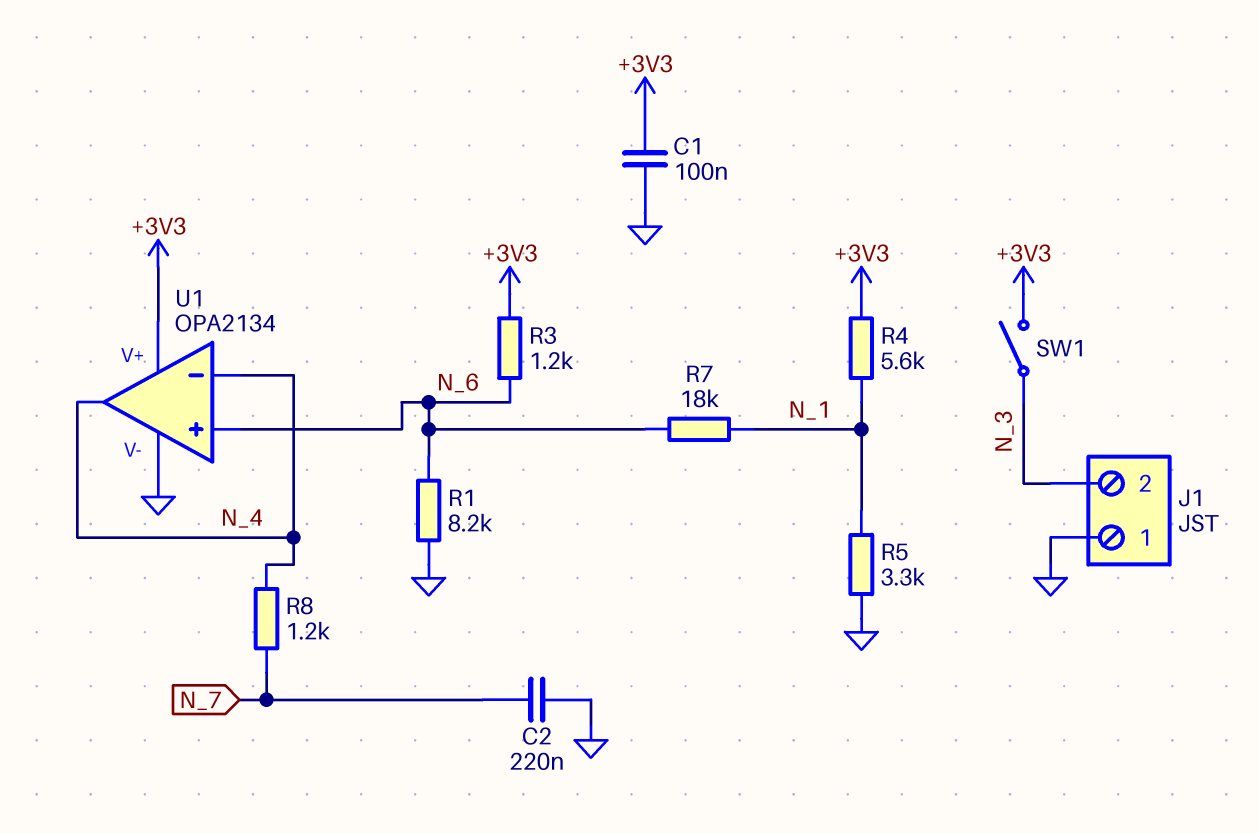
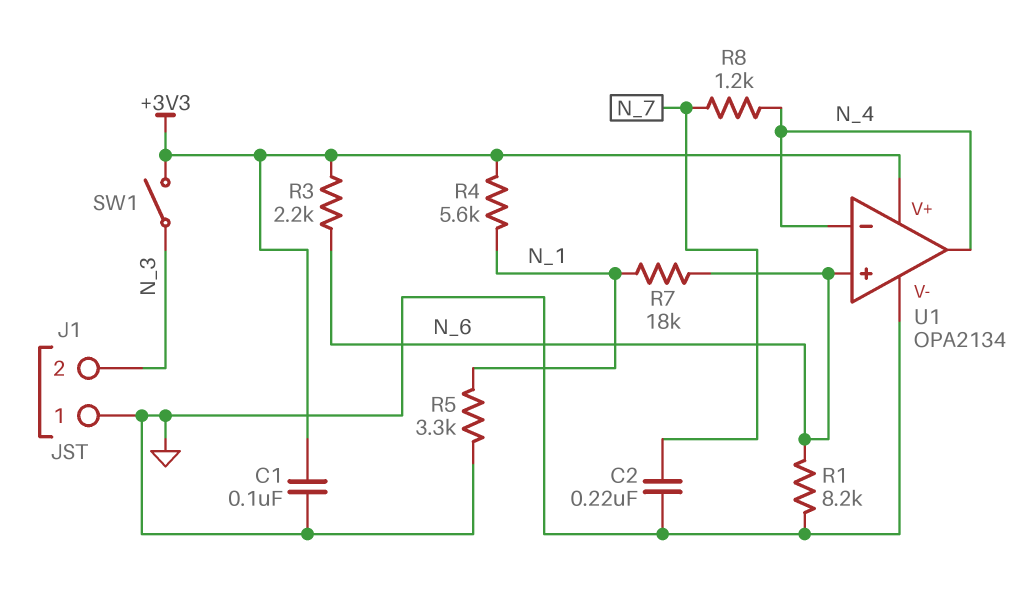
R3: 1.2k (+3V3, N_6) -> 2.2k (+3V3, N_6)

